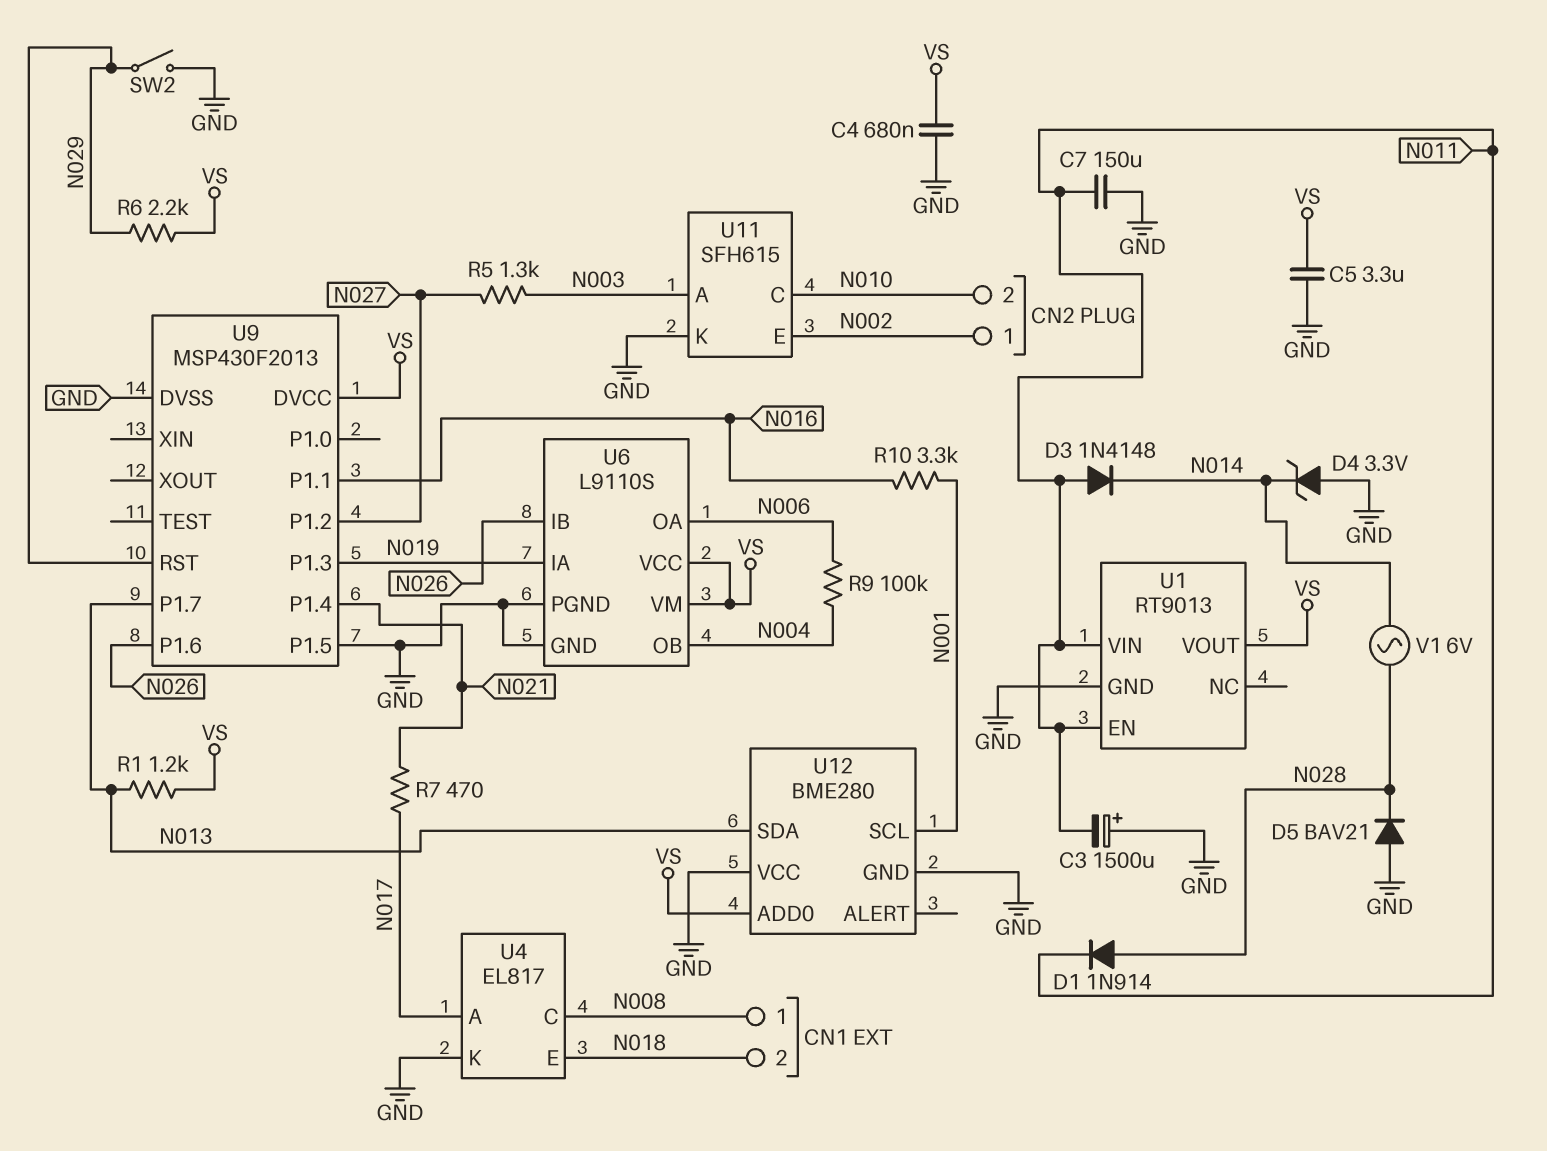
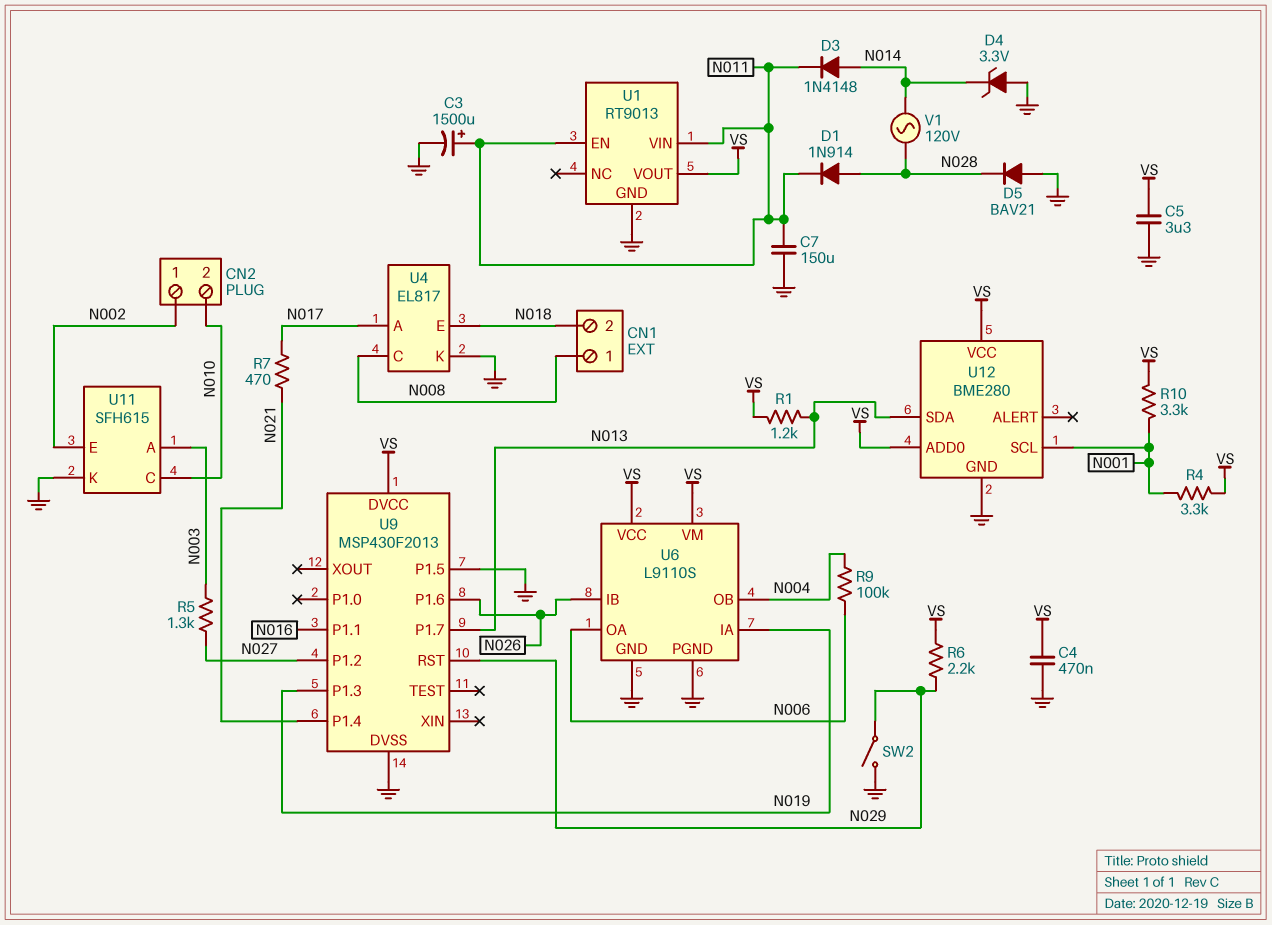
C3: 1500uF (plus GND, minus N011) -> 1500uF (plus N011, minus GND)
C4: 680nF (GND, VS) -> 470nF (GND, VS)
D3: diode 1N4148 (A N011, K N014) -> diode 1N4148 (A N014, K N011)
R4: none -> 3.3k (N001, VS)
R10: 3.3k (N001, N016) -> 3.3k (N001, VS)
U12 pin VCC: GND -> VS
V1: AC 6V (N014, N028) -> AC 120V (N014, N028)

